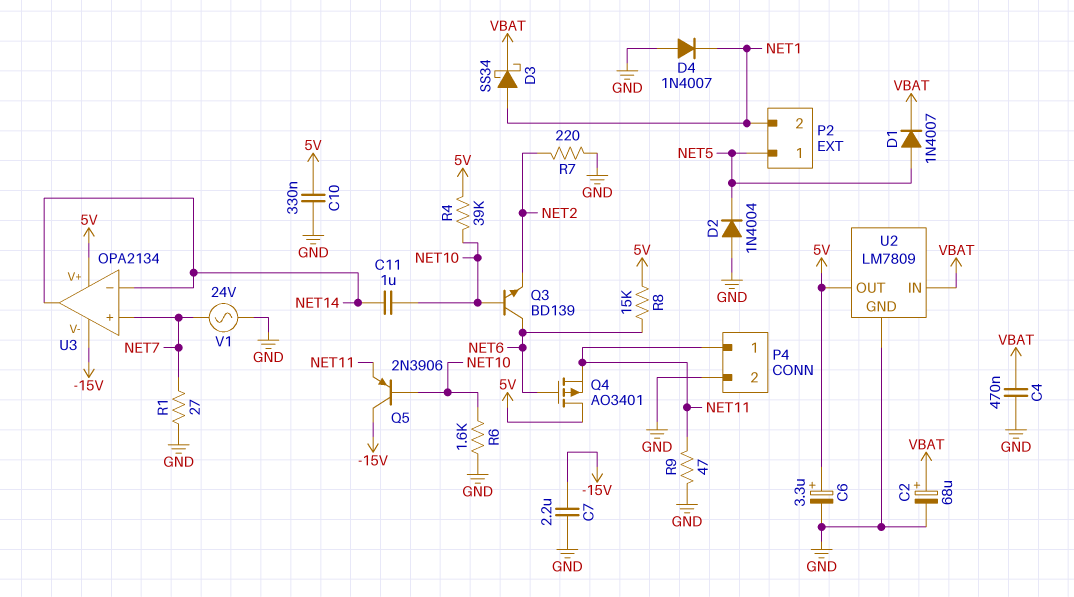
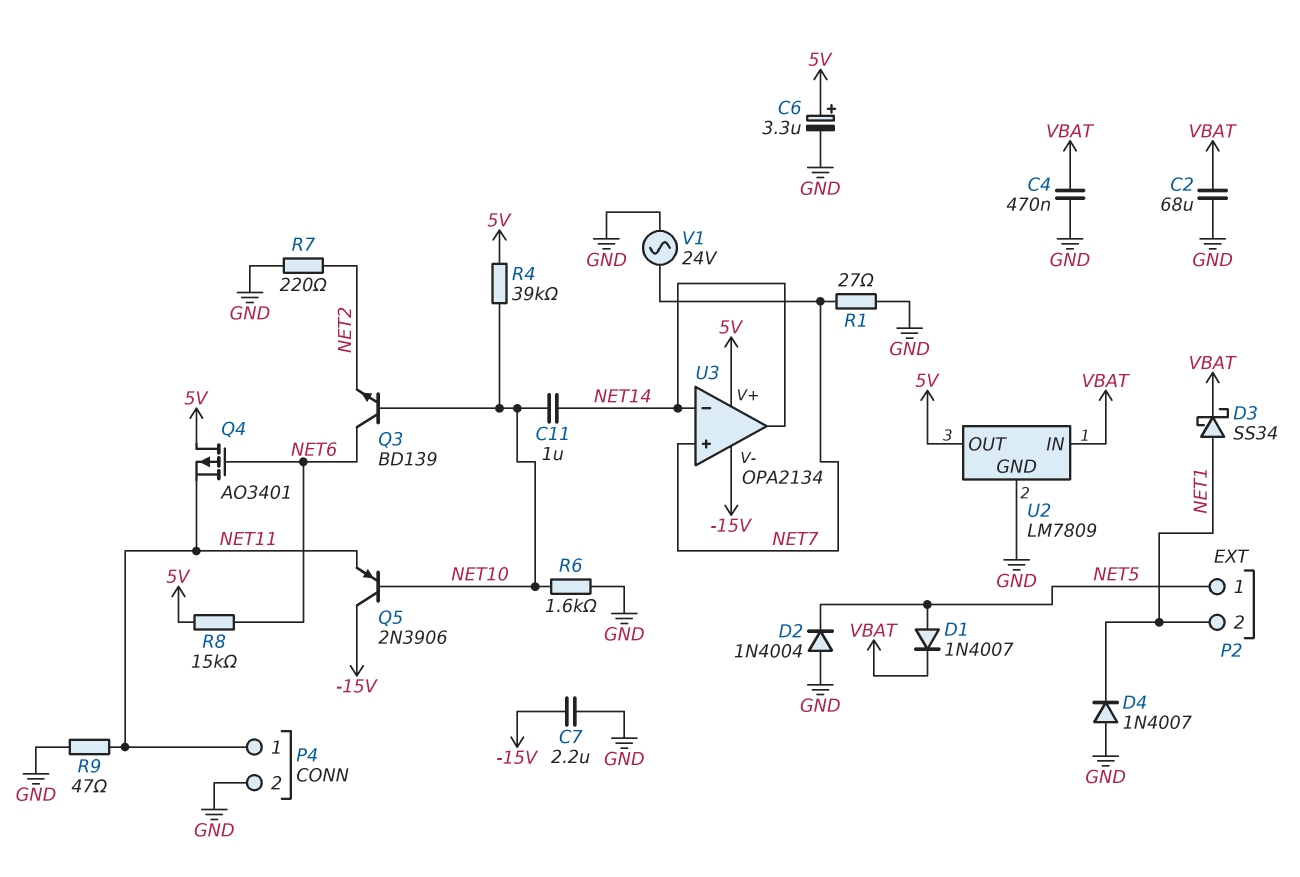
C2: 68uF (plus VBAT, minus GND) -> 68uF (GND, VBAT)
C10: 330nF (5V, GND) -> none

